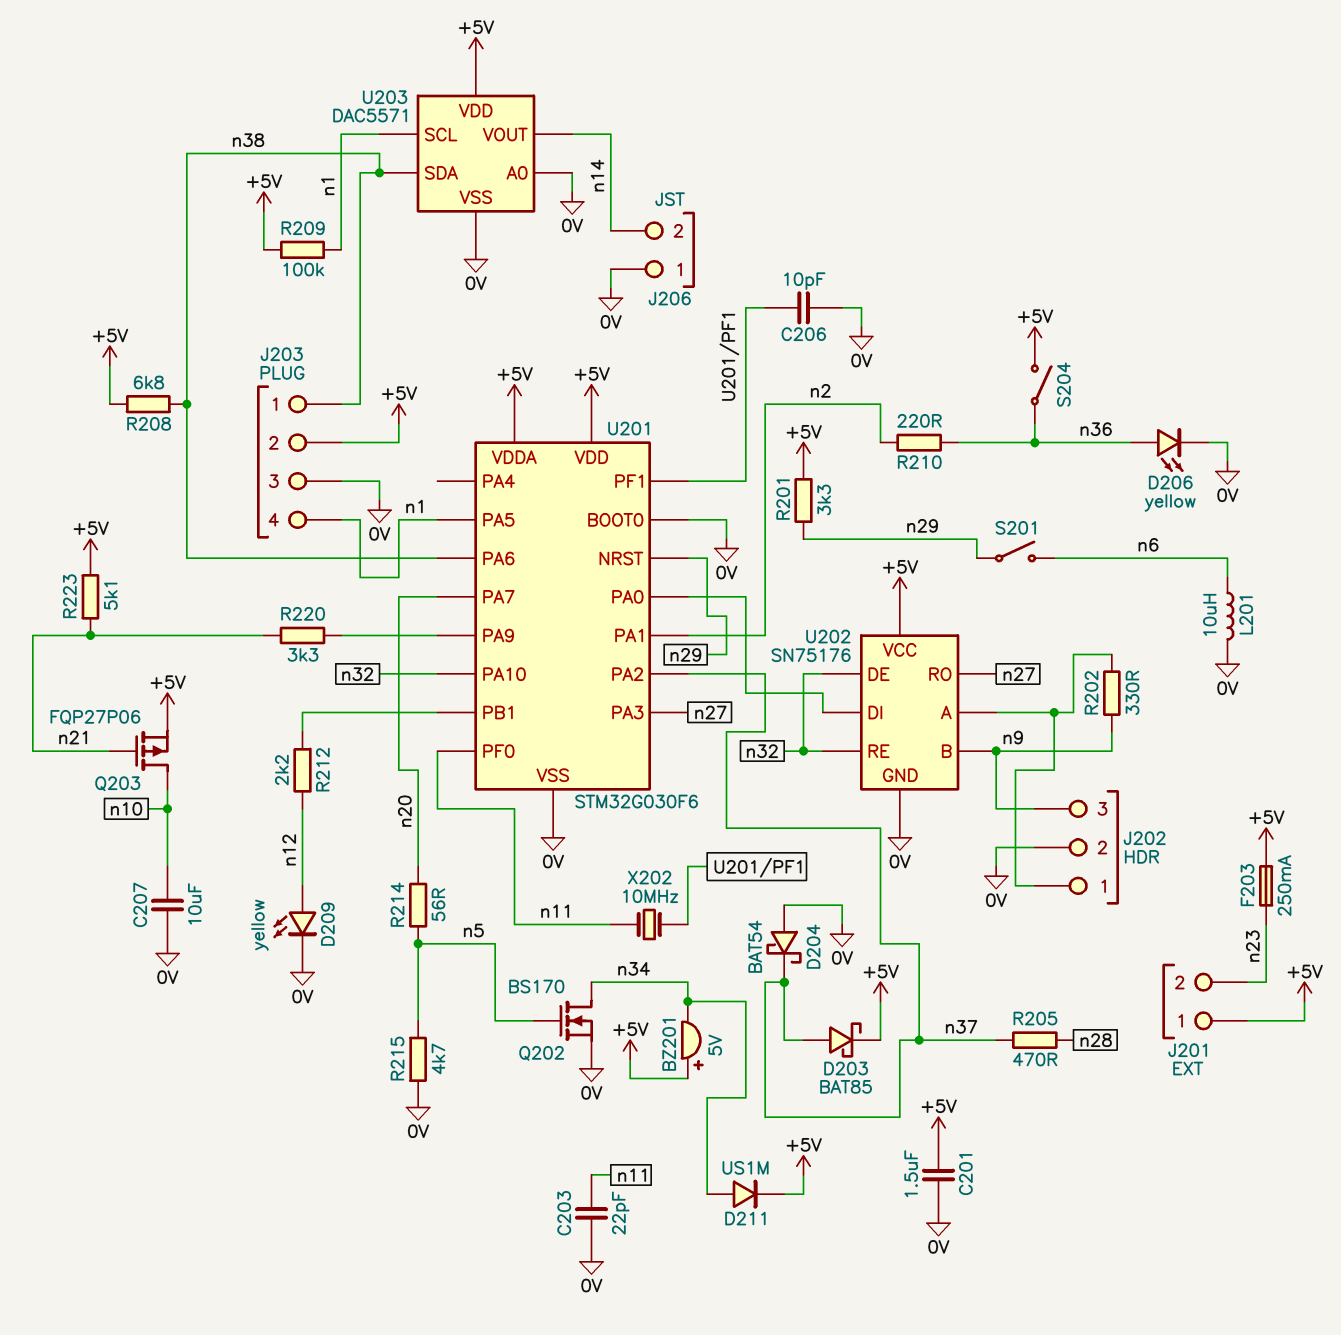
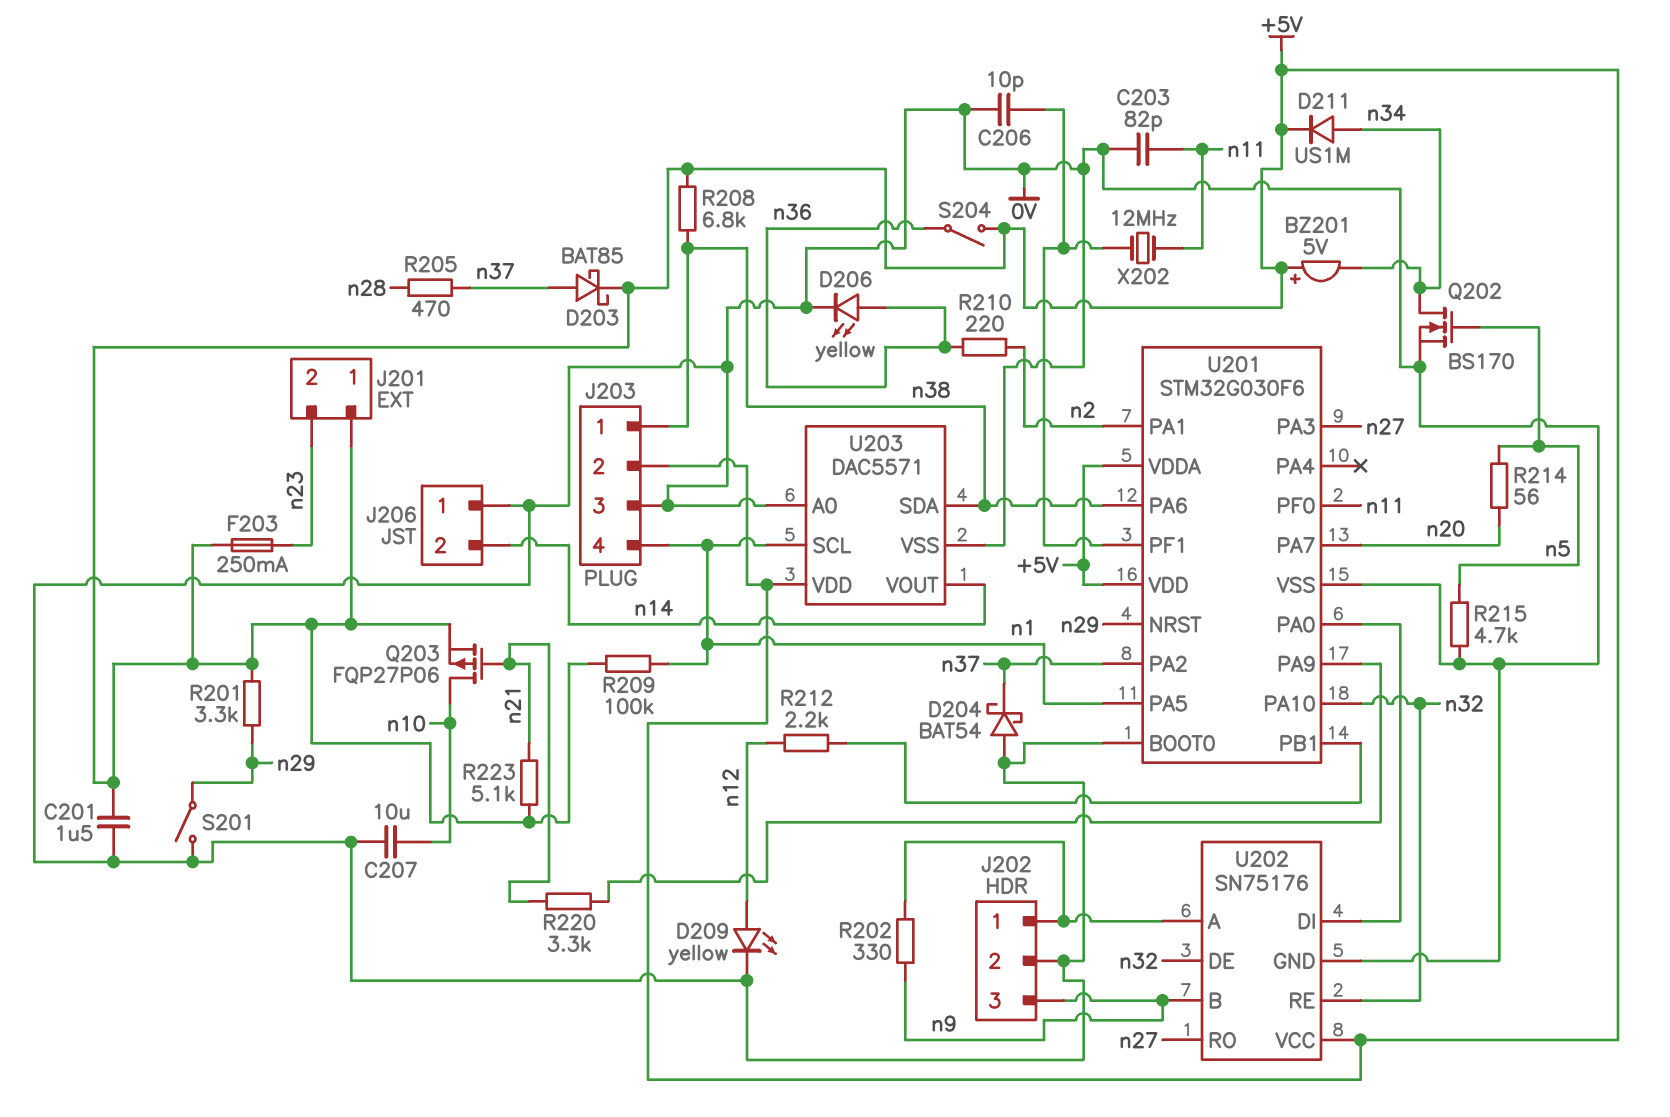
C203: 22pF (0V, n11) -> 82pF (0V, n11)
L201: 10uH (0V, n6) -> none
S201: switch (n6, n29) -> switch (0V, n29)
X202: 10MHz (U201/PF1, n11) -> 12MHz (U201/PF1, n11)

